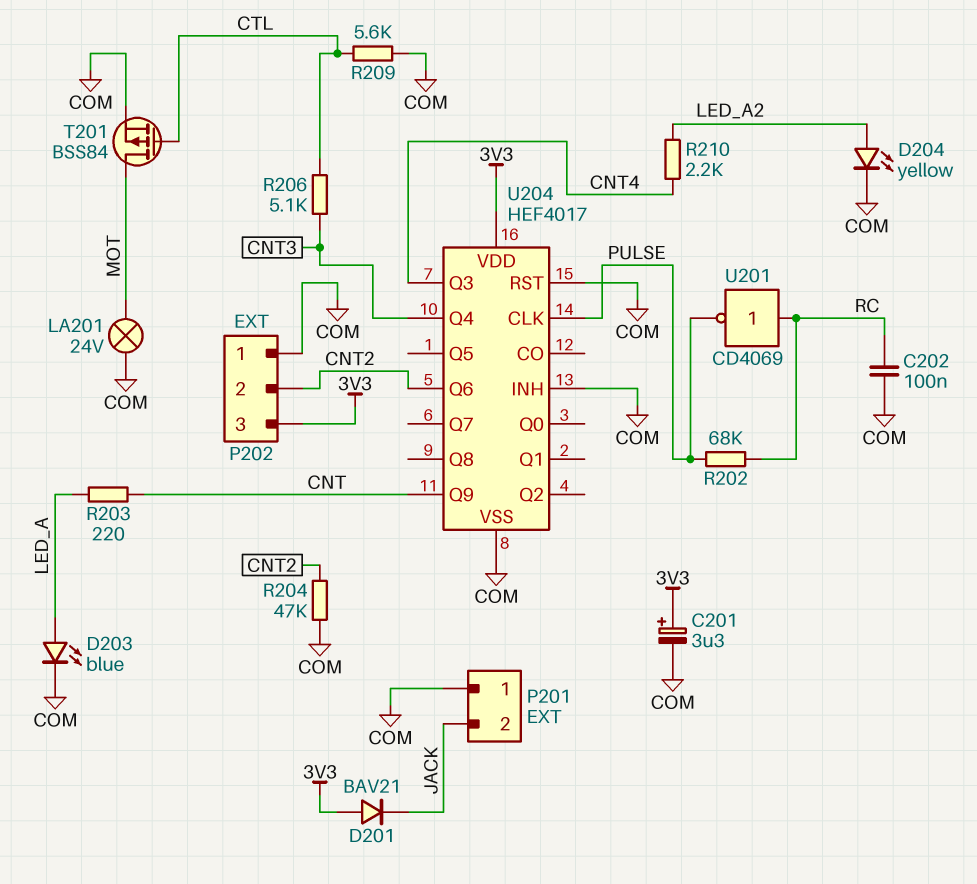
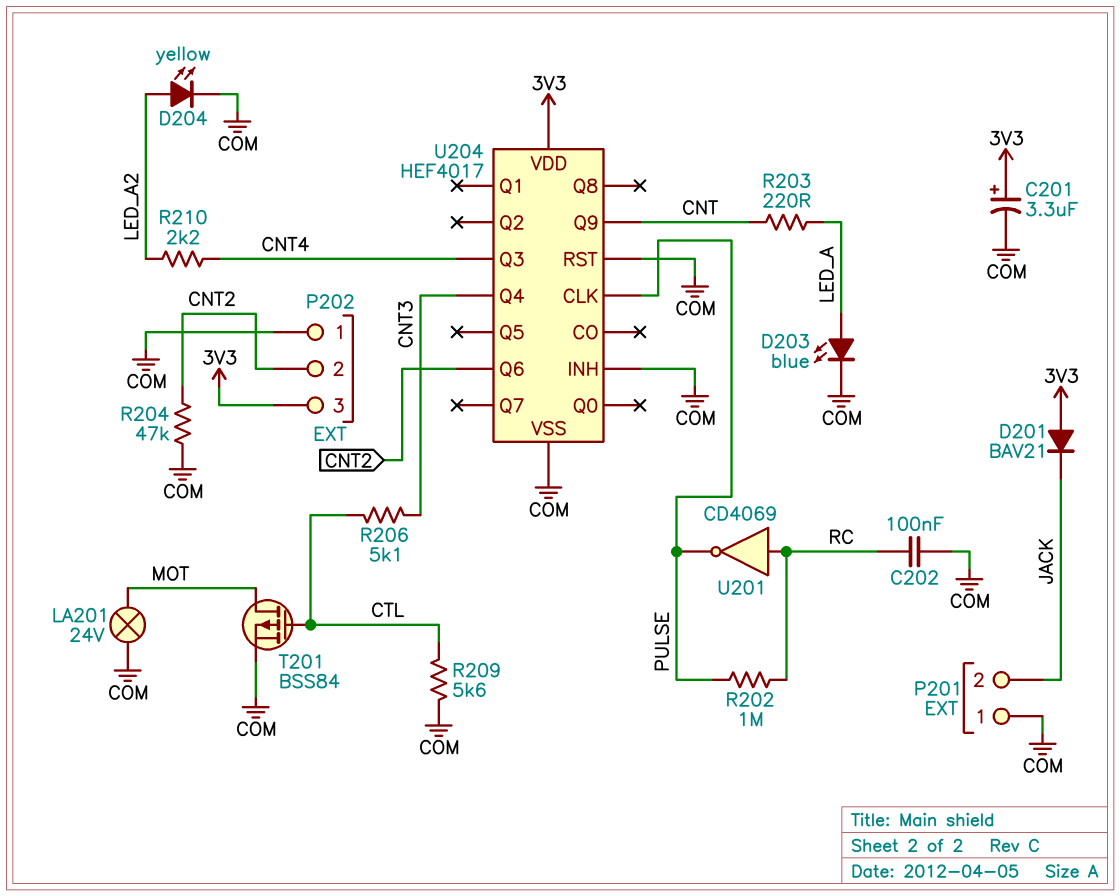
R202: 68k (PULSE, RC) -> 1M (PULSE, RC)

